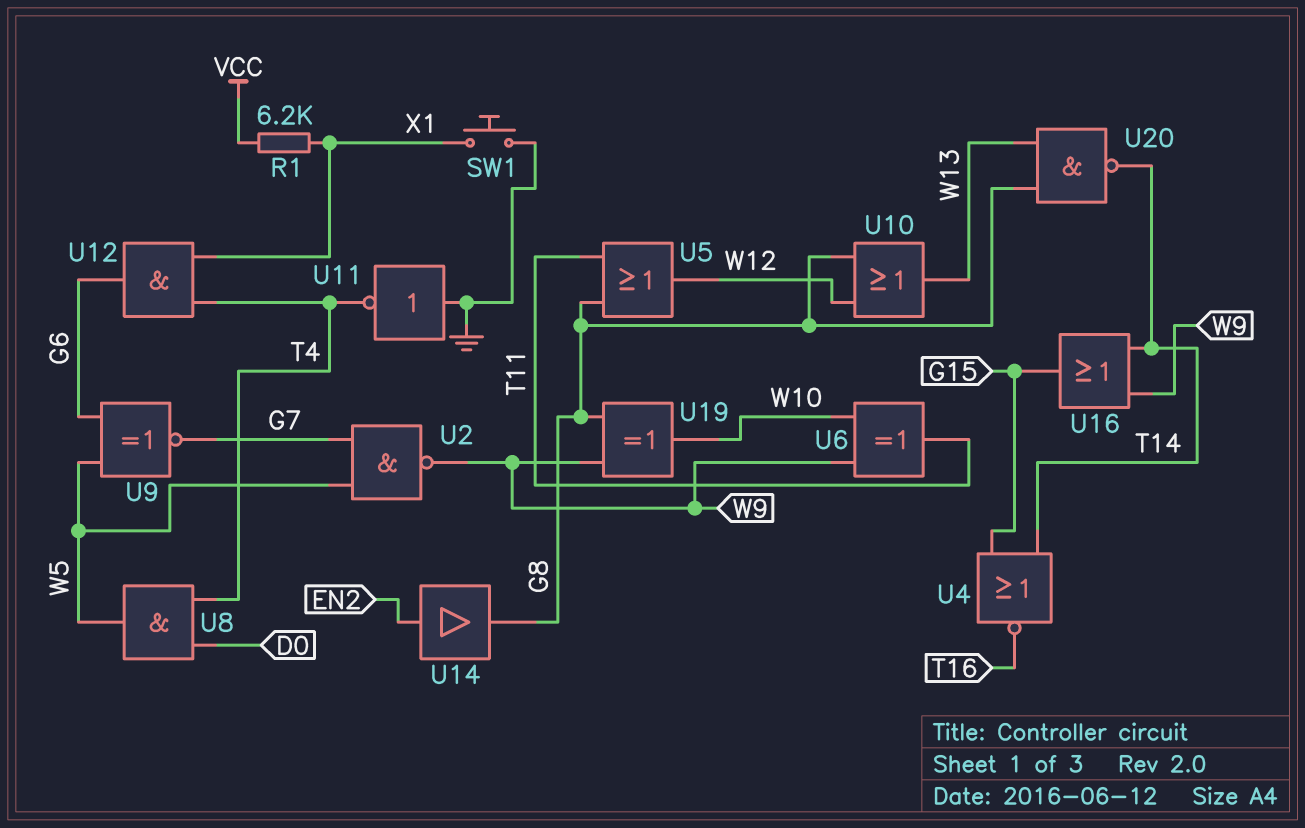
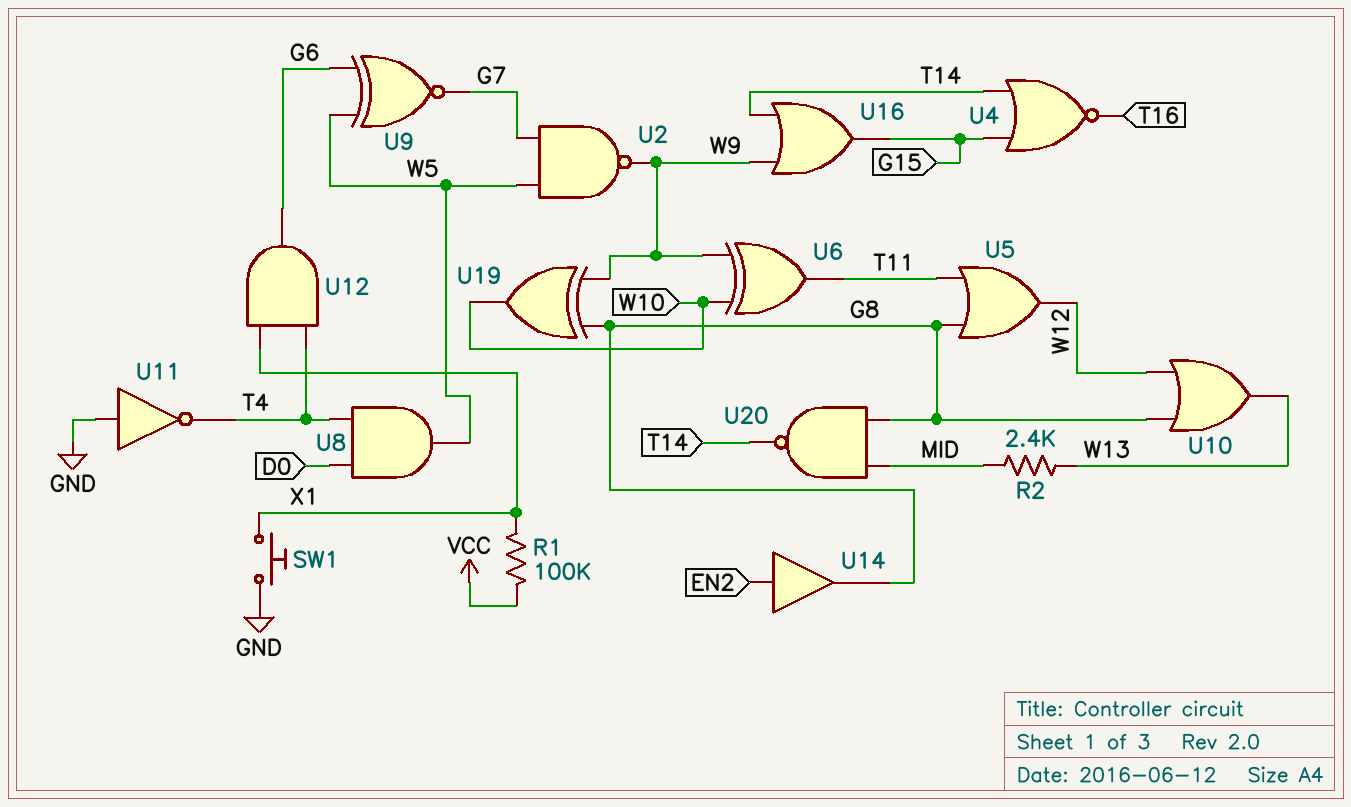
R1: 6.2k (VCC, X1) -> 100k (VCC, X1)
R2: none -> 2.4k (MID, W13)
U20: NAND (in G8, in W13, out T14) -> NAND (in G8, in MID, out T14)

